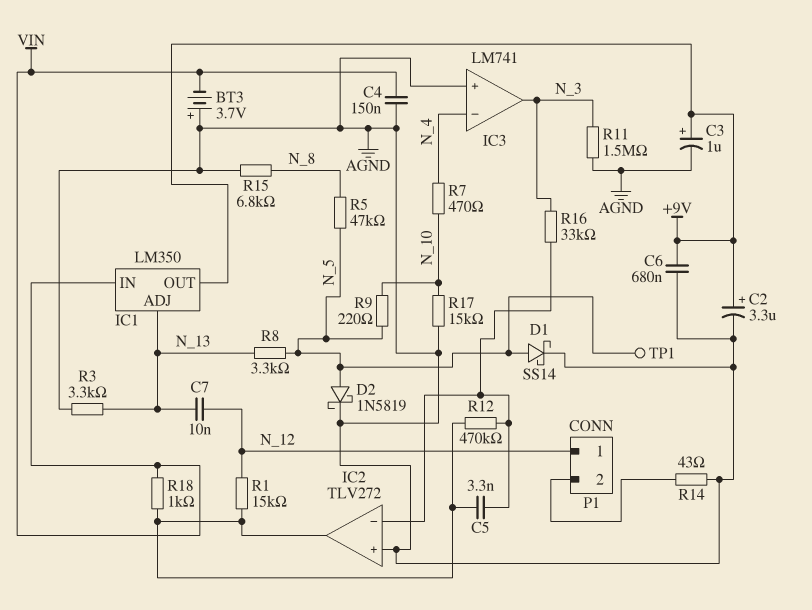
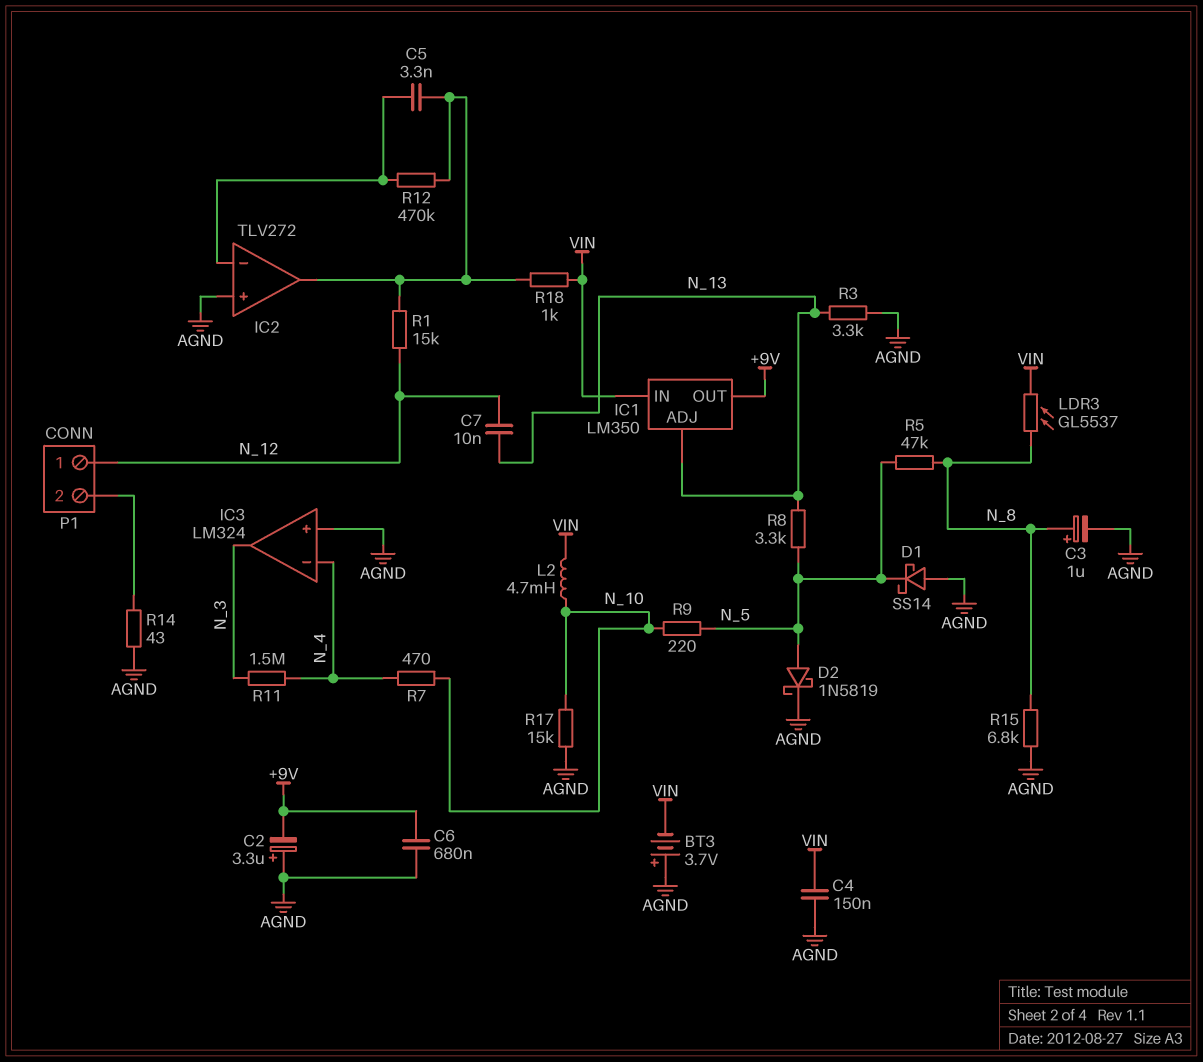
C2: 3.3uF (plus +9V, minus AGND) -> 3.3uF (plus AGND, minus +9V)
C3: 1uF (plus +9V, minus AGND) -> 1uF (plus N_8, minus AGND)
D1: schottky SS14 (A N_5, K AGND) -> schottky SS14 (A AGND, K N_5)
IC3: LM741 -> LM324
L2: none -> 4.7mH (N_10, VIN)
LDR3: none -> GL5537 (N_8, VIN)
R11: 1.5M (AGND, N_3) -> 1.5M (N_3, N_4)
R16: 33k (IC2/in-, N_3) -> none
TP1: test point (N_5) -> none

